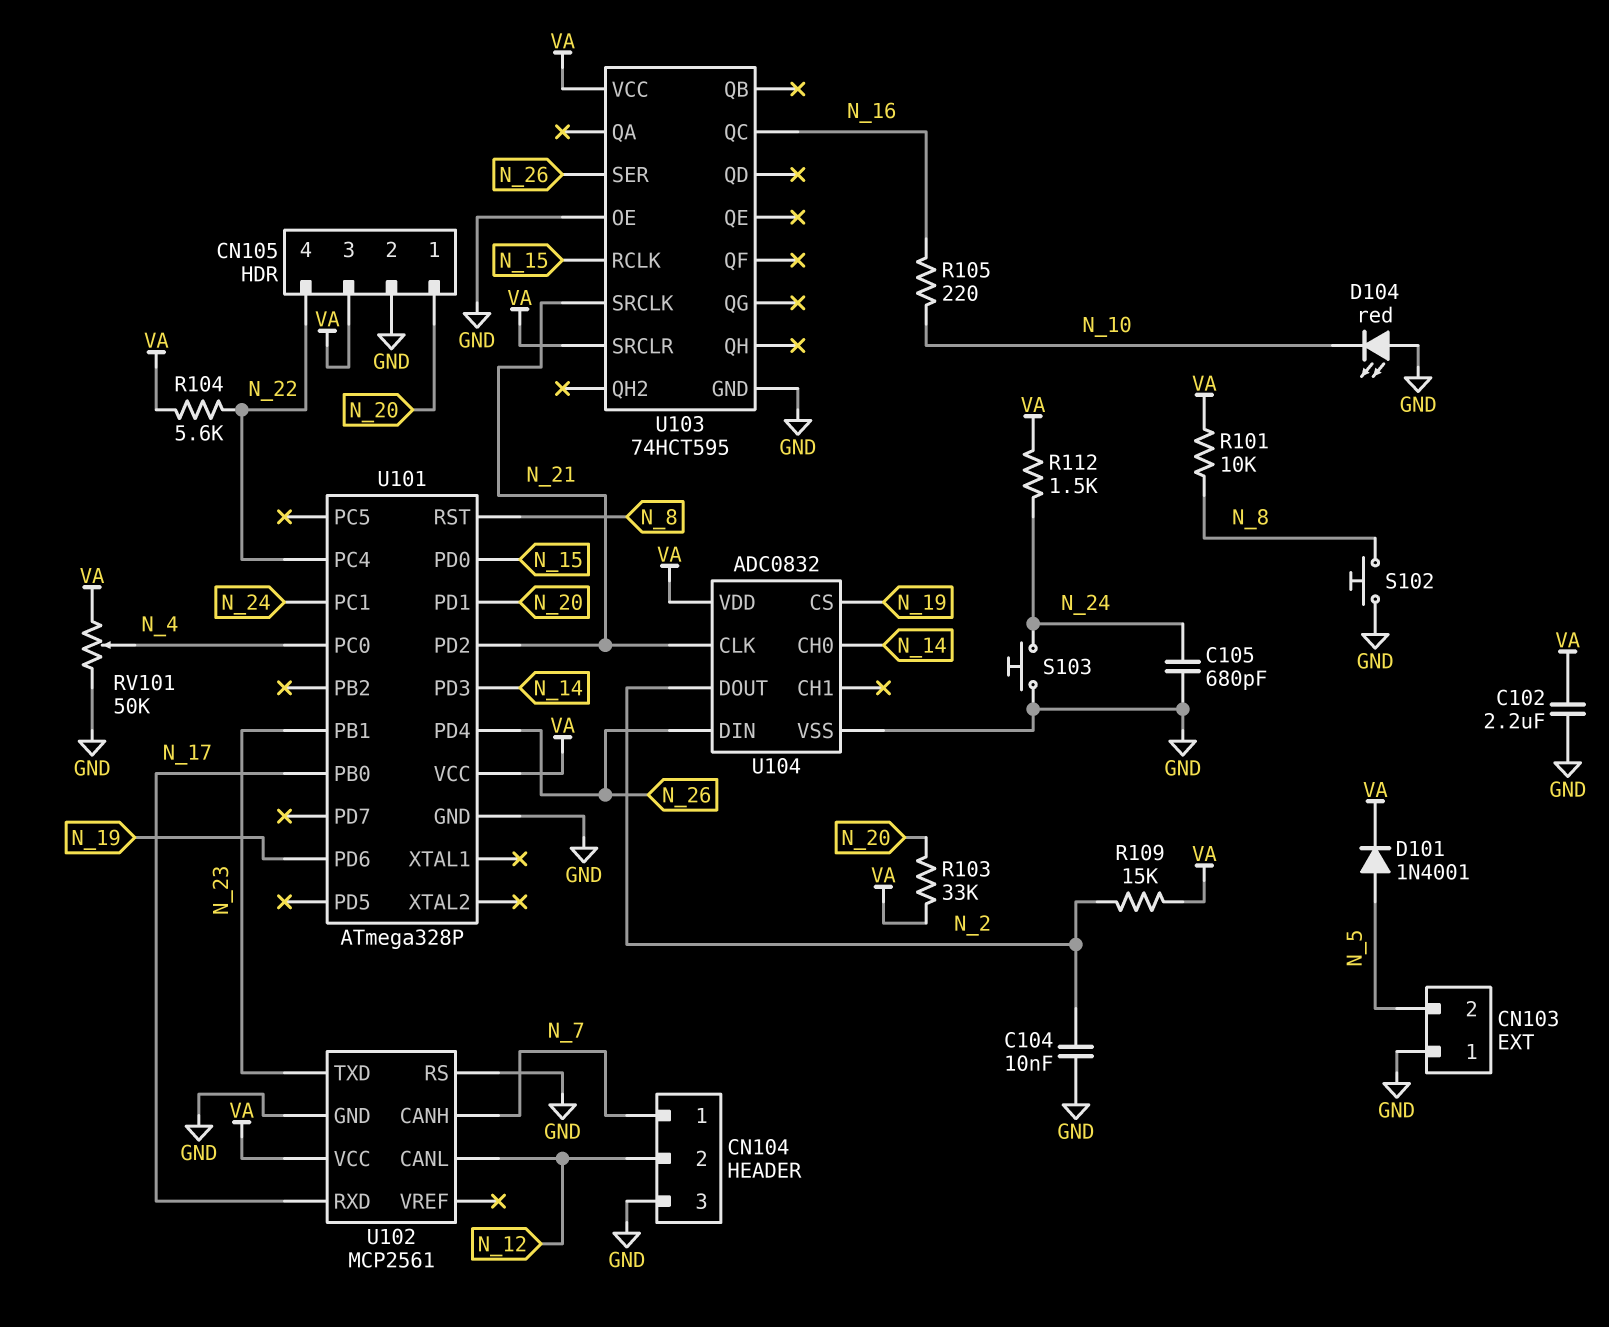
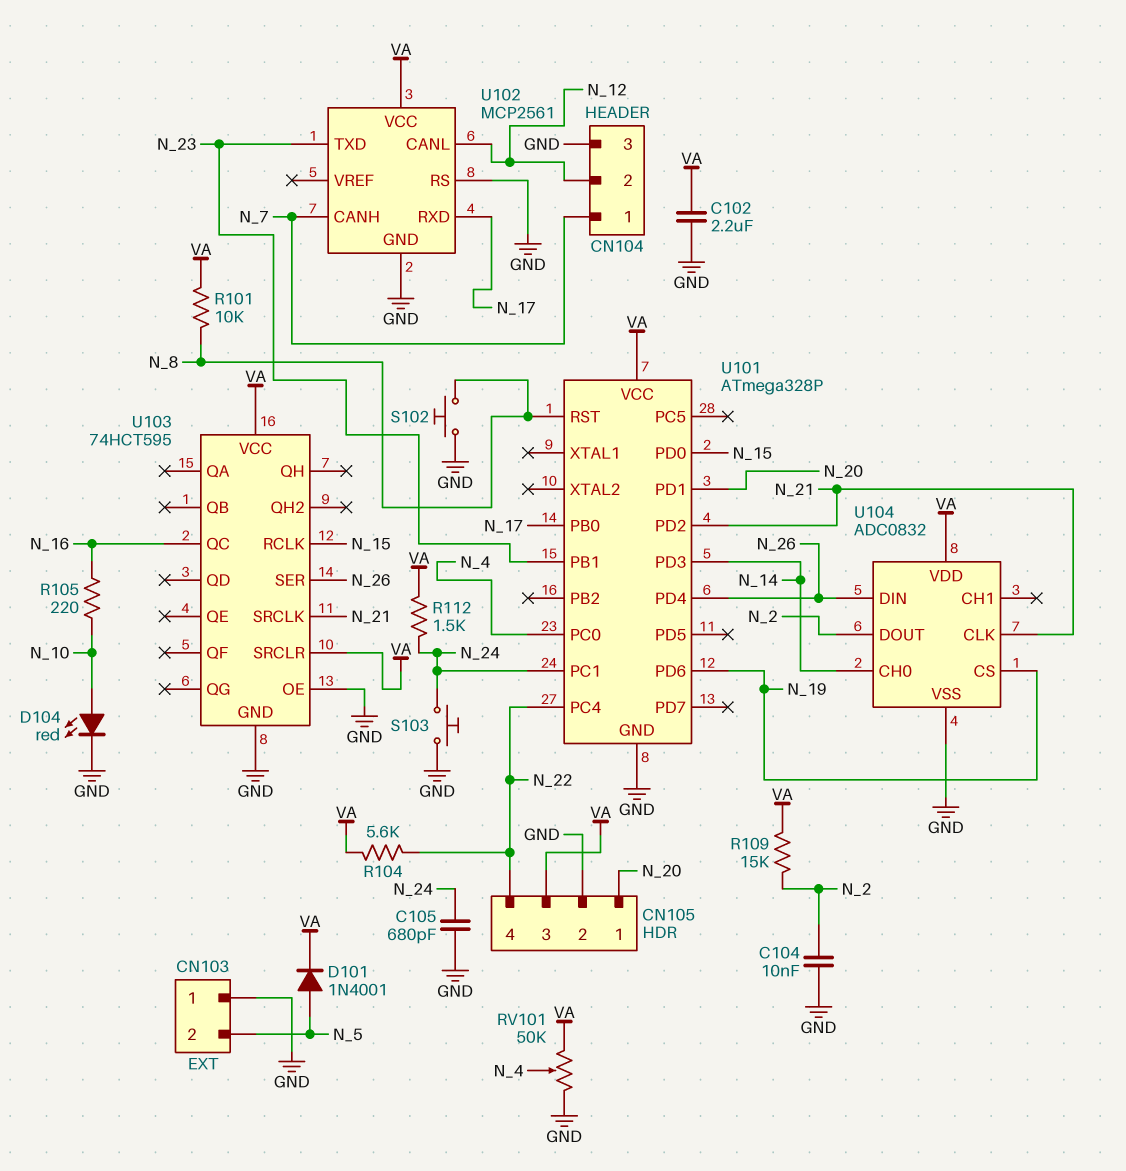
D104: LED red (A GND, K N_10) -> LED red (A N_10, K GND)
R103: 33k (N_20, VA) -> none

